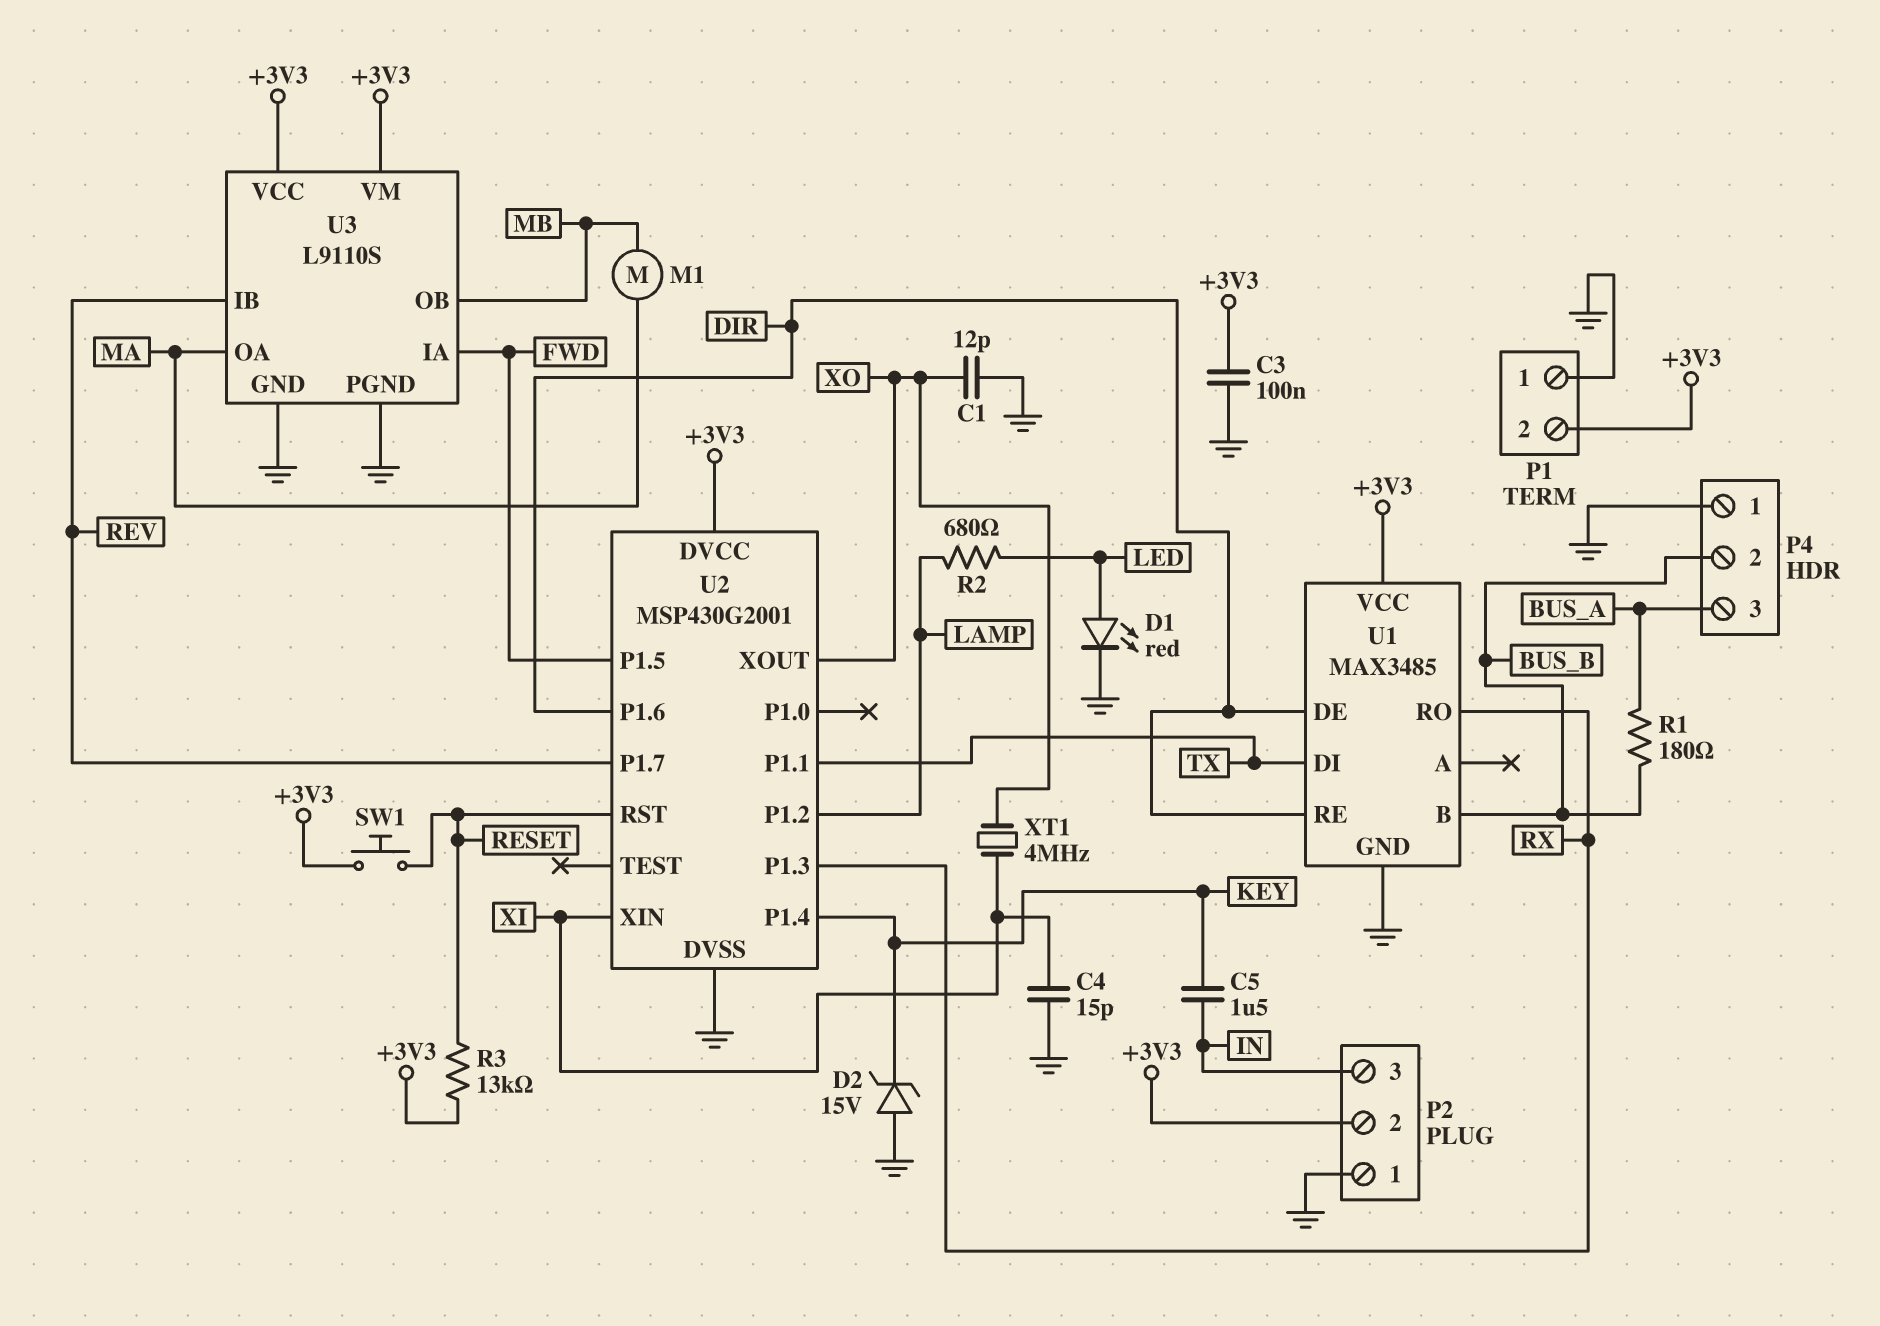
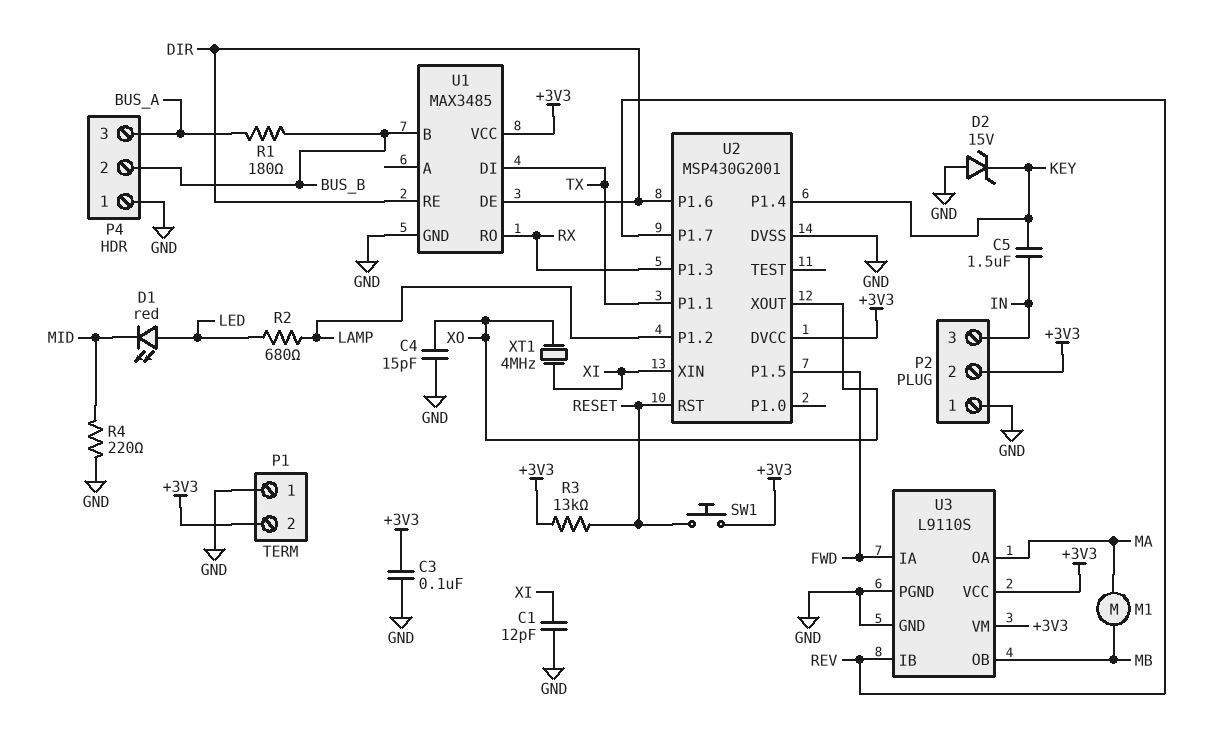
C1: 12pF (GND, XO) -> 12pF (GND, XI)
C4: 15pF (GND, XI) -> 15pF (GND, XO)
D1: LED red (A LED, K GND) -> LED red (A LED, K MID)
R4: none -> 220 (GND, MID)

